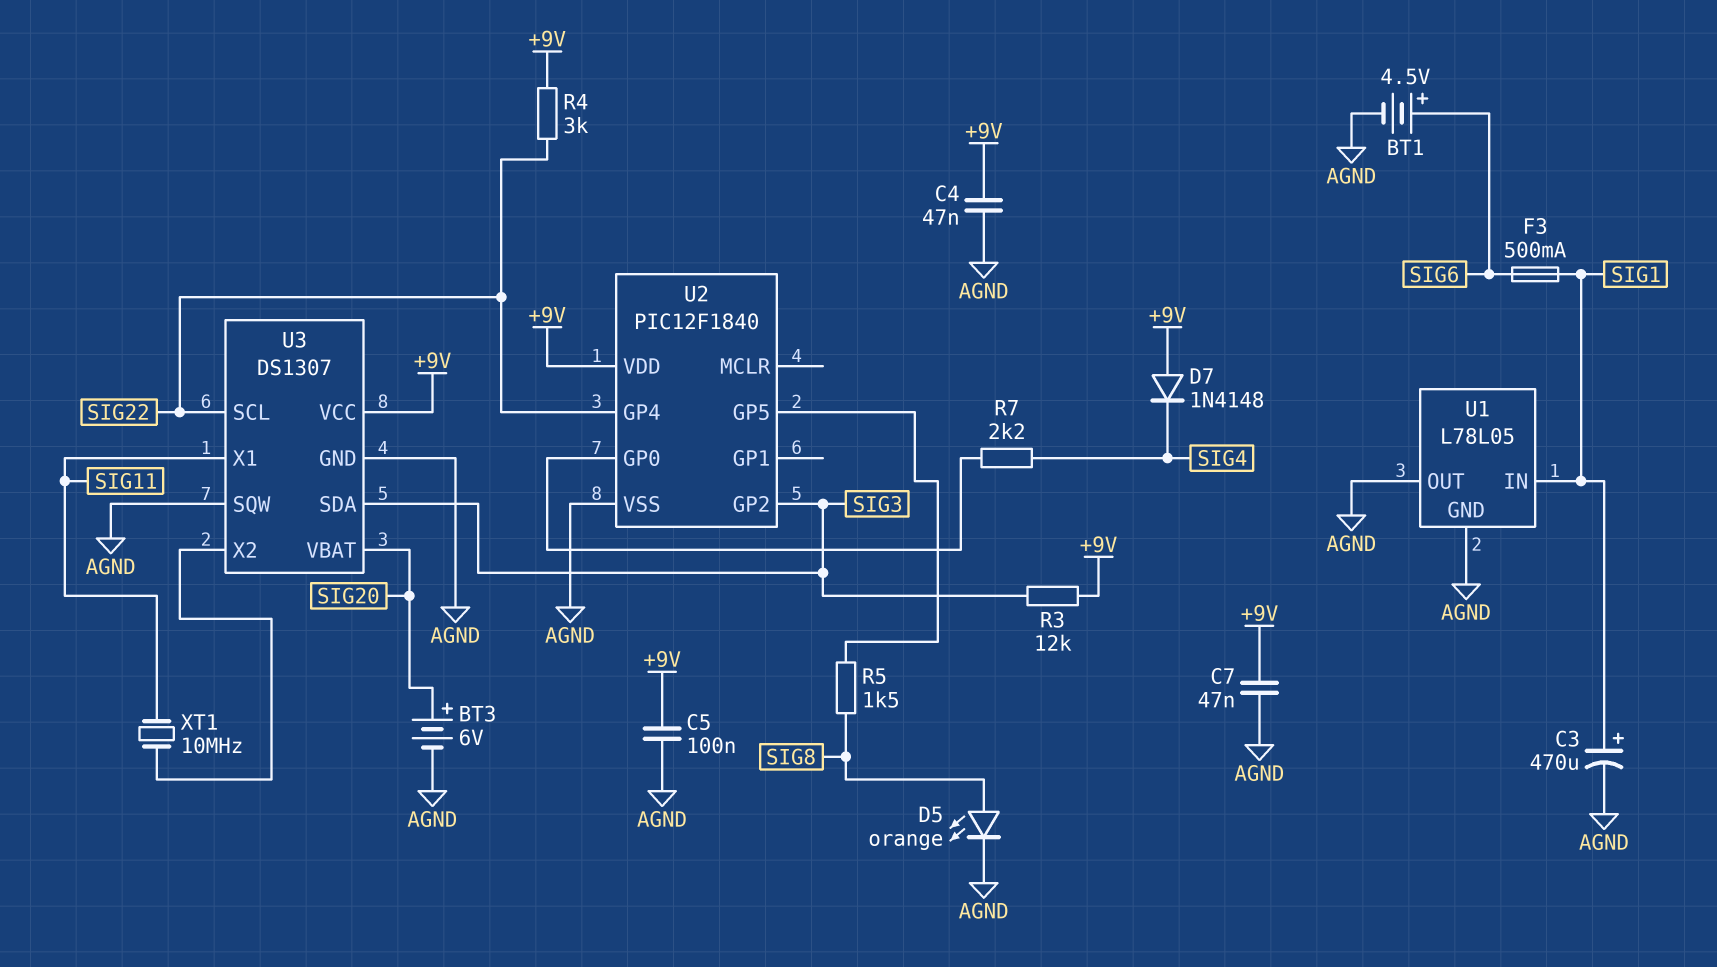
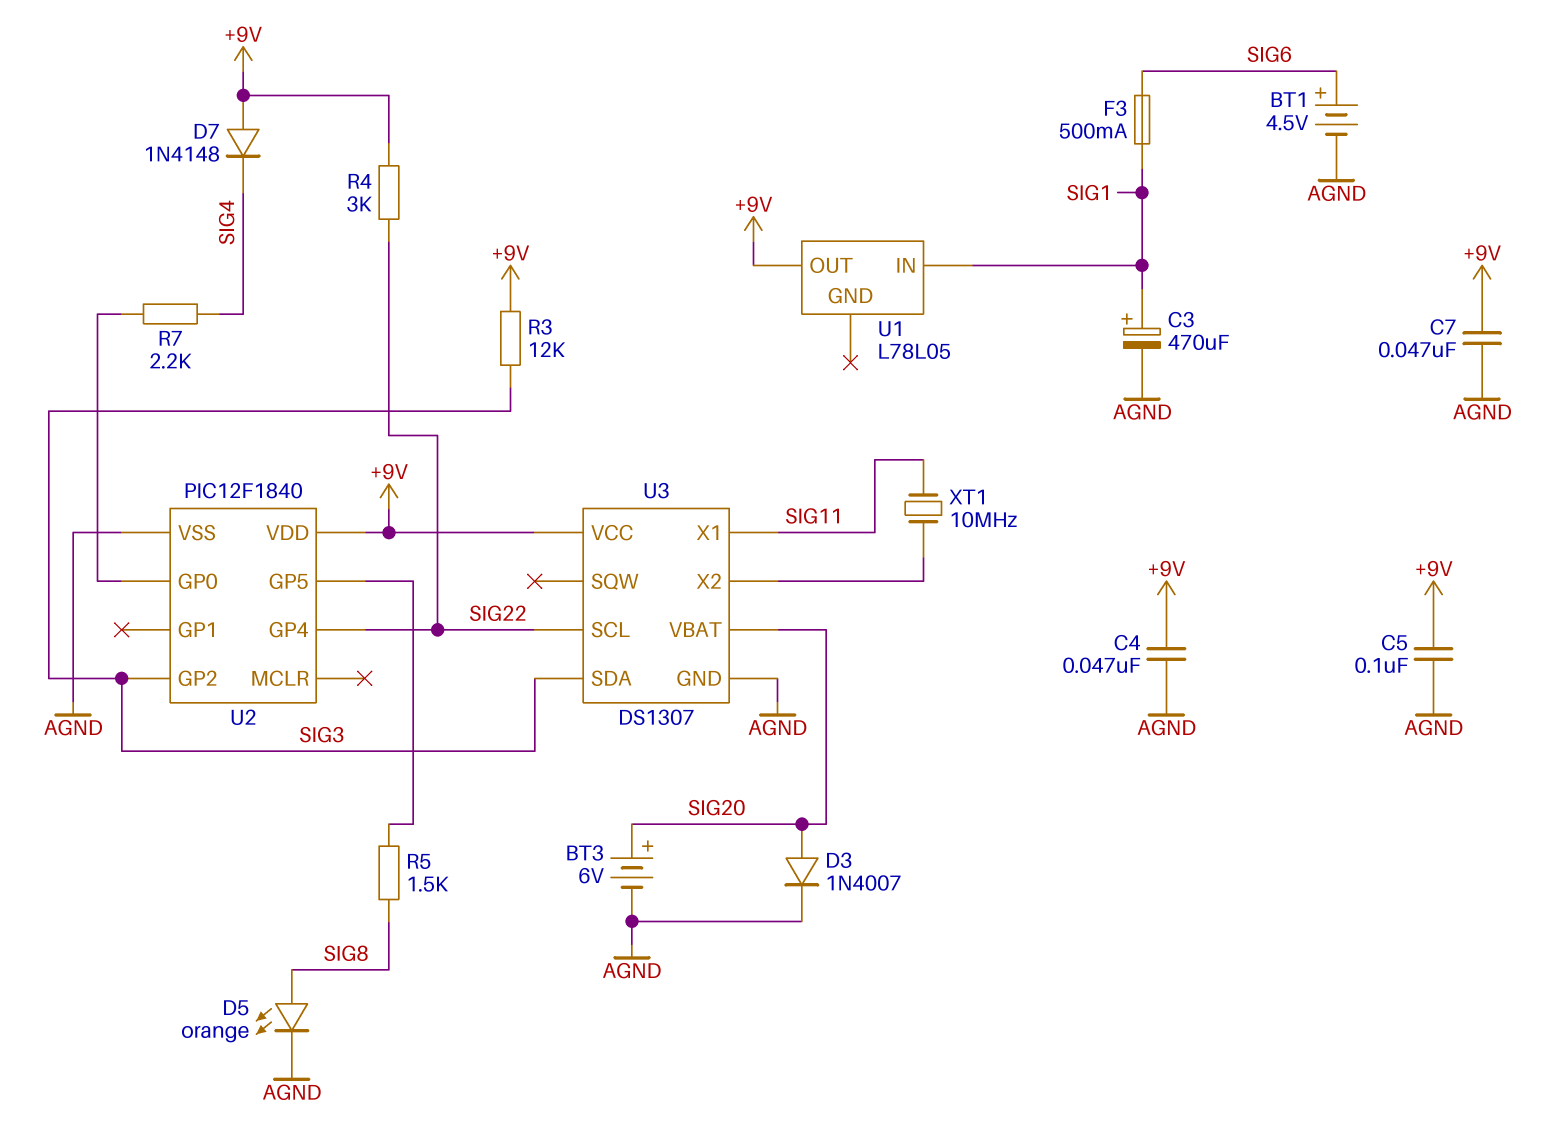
D3: none -> diode 1N4007 (A SIG20, K AGND)
U1 pin GND: AGND -> none
U1 pin OUT: AGND -> +9V
U3 pin SQW: AGND -> none

